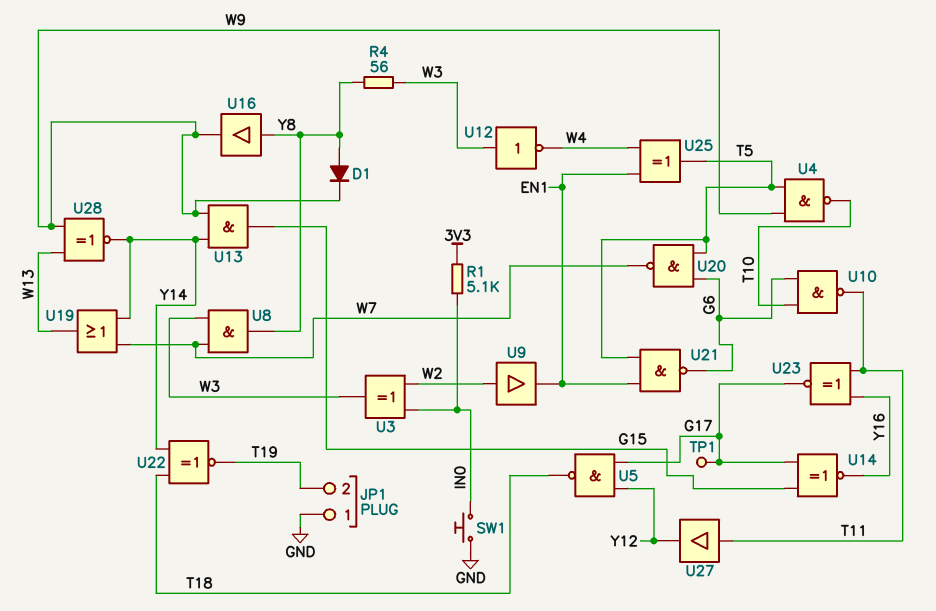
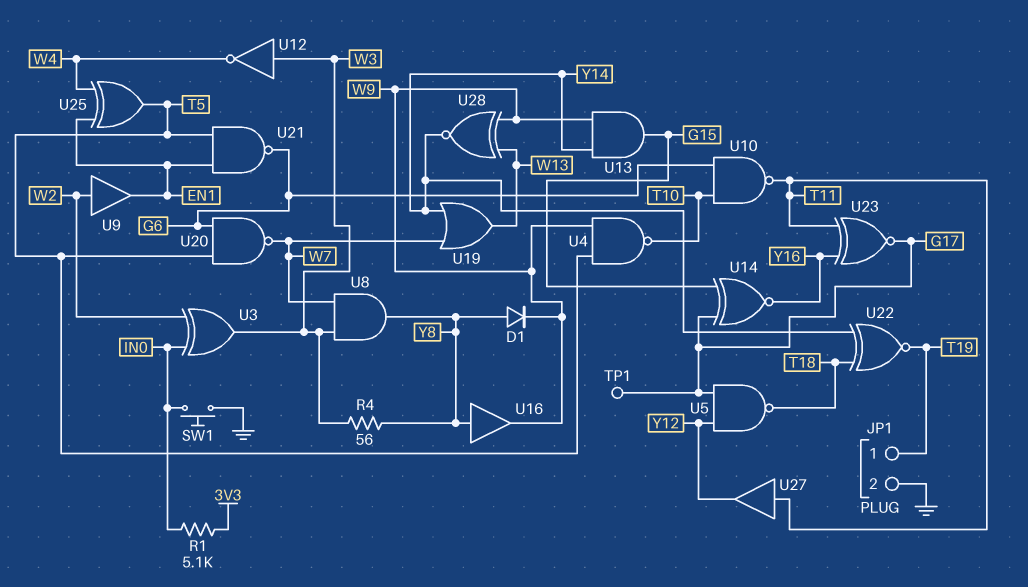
JP1 pin 1: GND -> T19
JP1 pin 2: T19 -> GND

